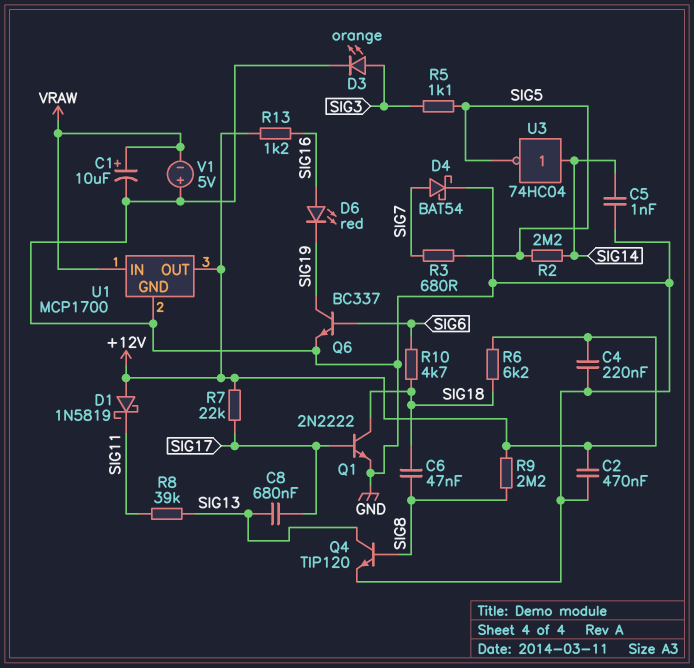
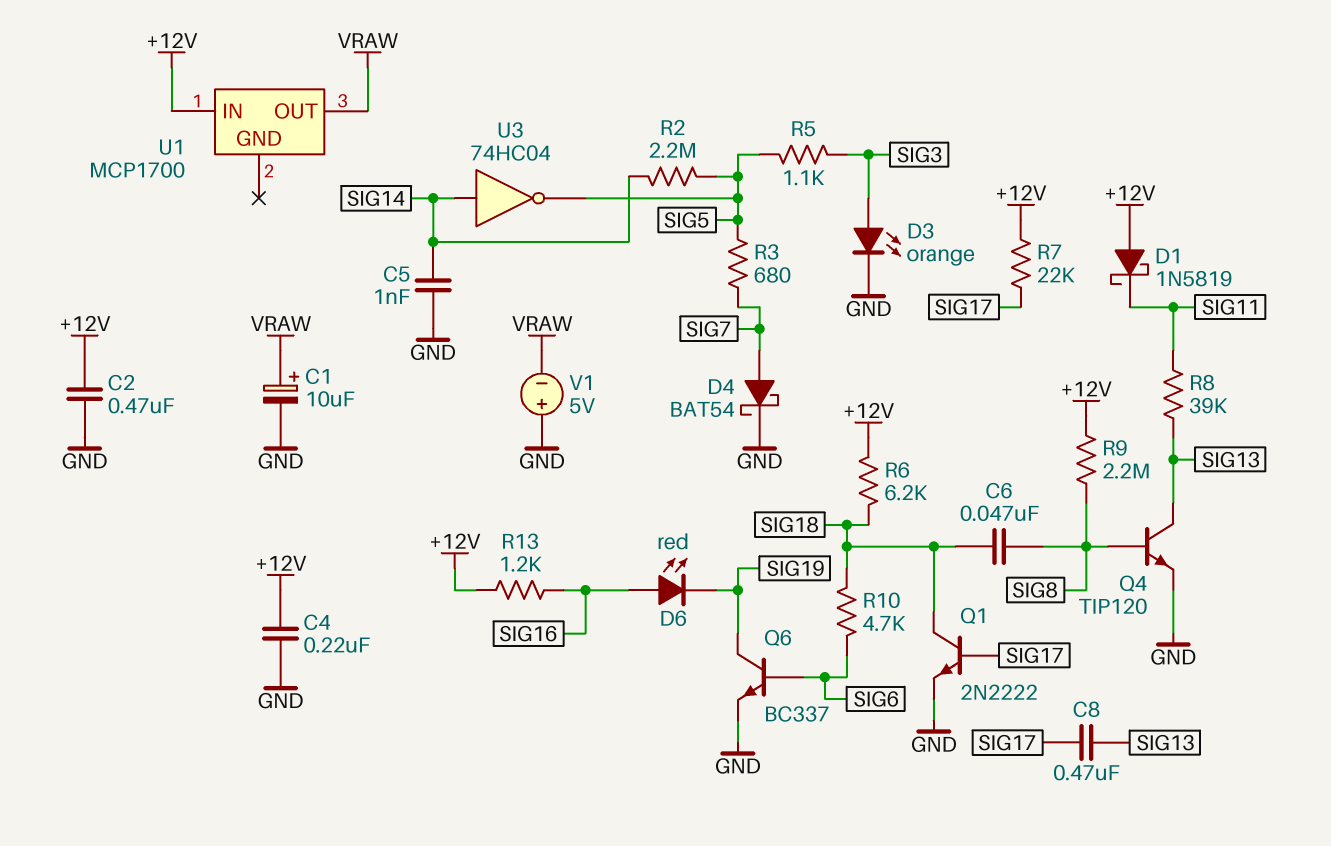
C8: 680nF (SIG13, SIG17) -> 470nF (SIG13, SIG17)
U1 pin GND: GND -> none
U1 pin IN: VRAW -> +12V
U1 pin OUT: +12V -> VRAW

